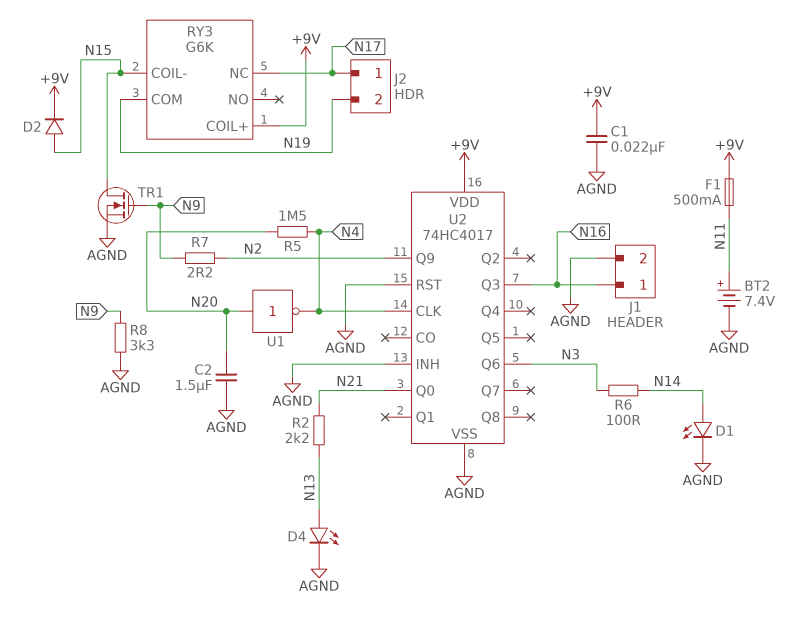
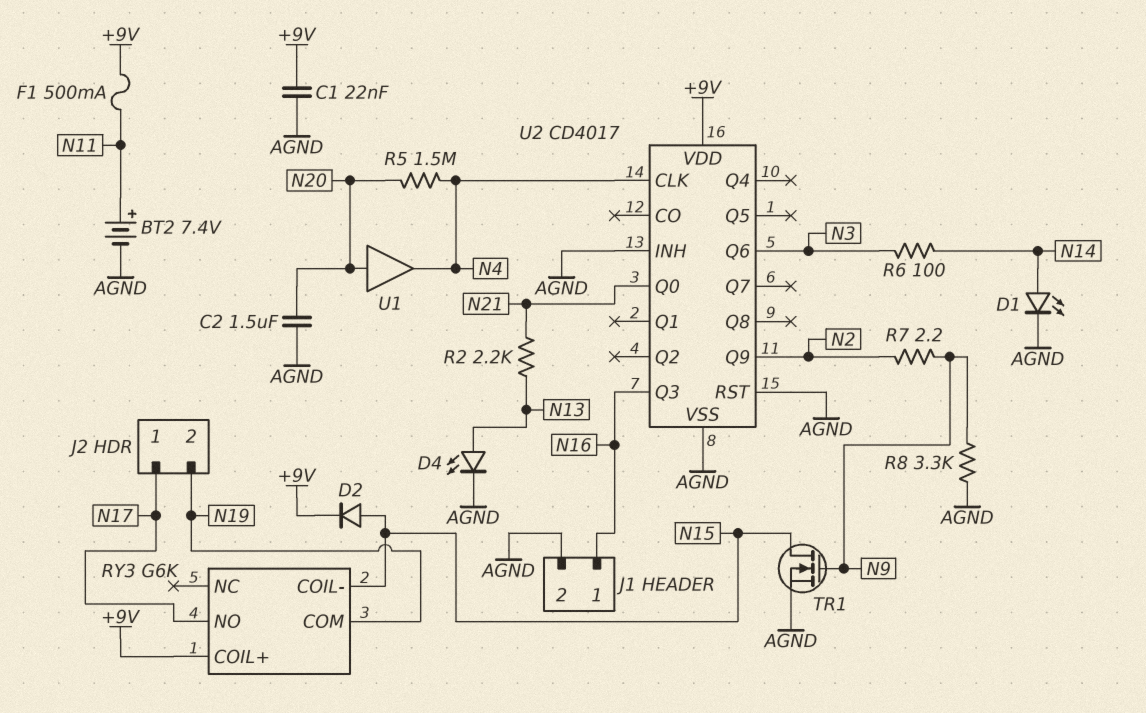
RY3 pin NC: N17 -> none
RY3 pin NO: none -> N17
U1: NOT (in N20, out N4) -> buffer (in N20, out N4)
U2: 74HC4017 -> CD4017

